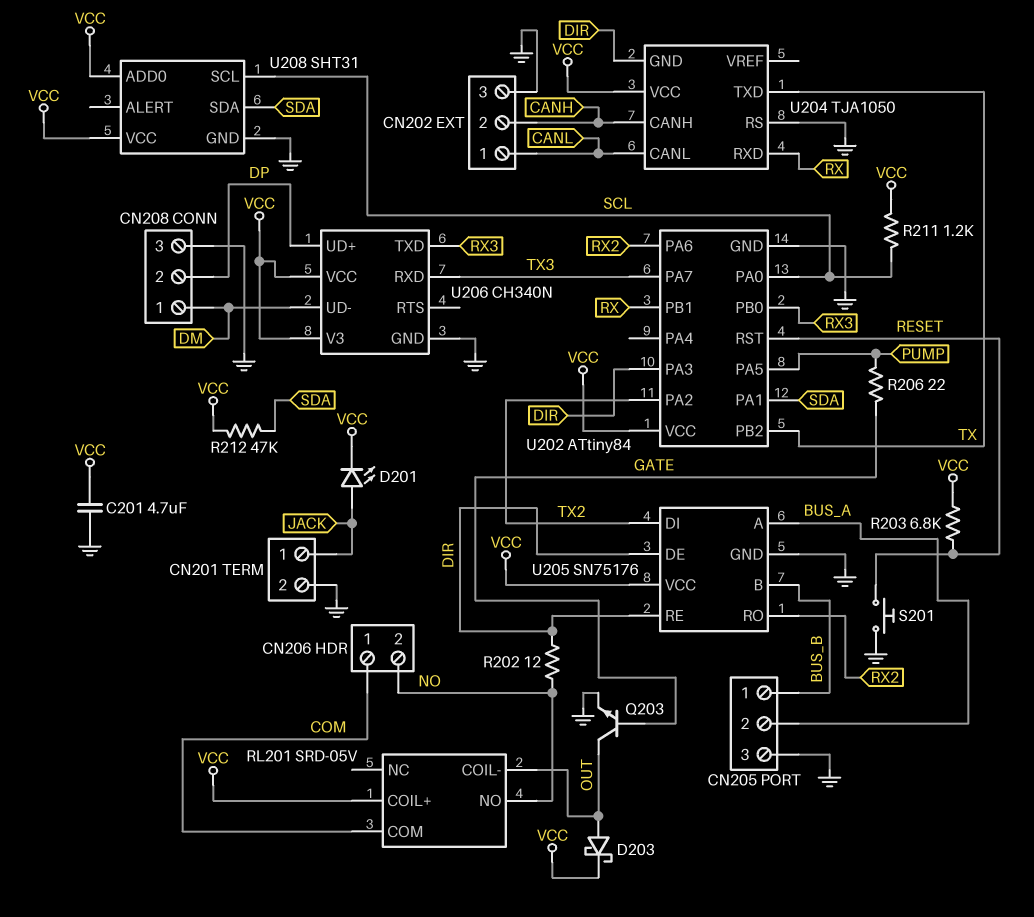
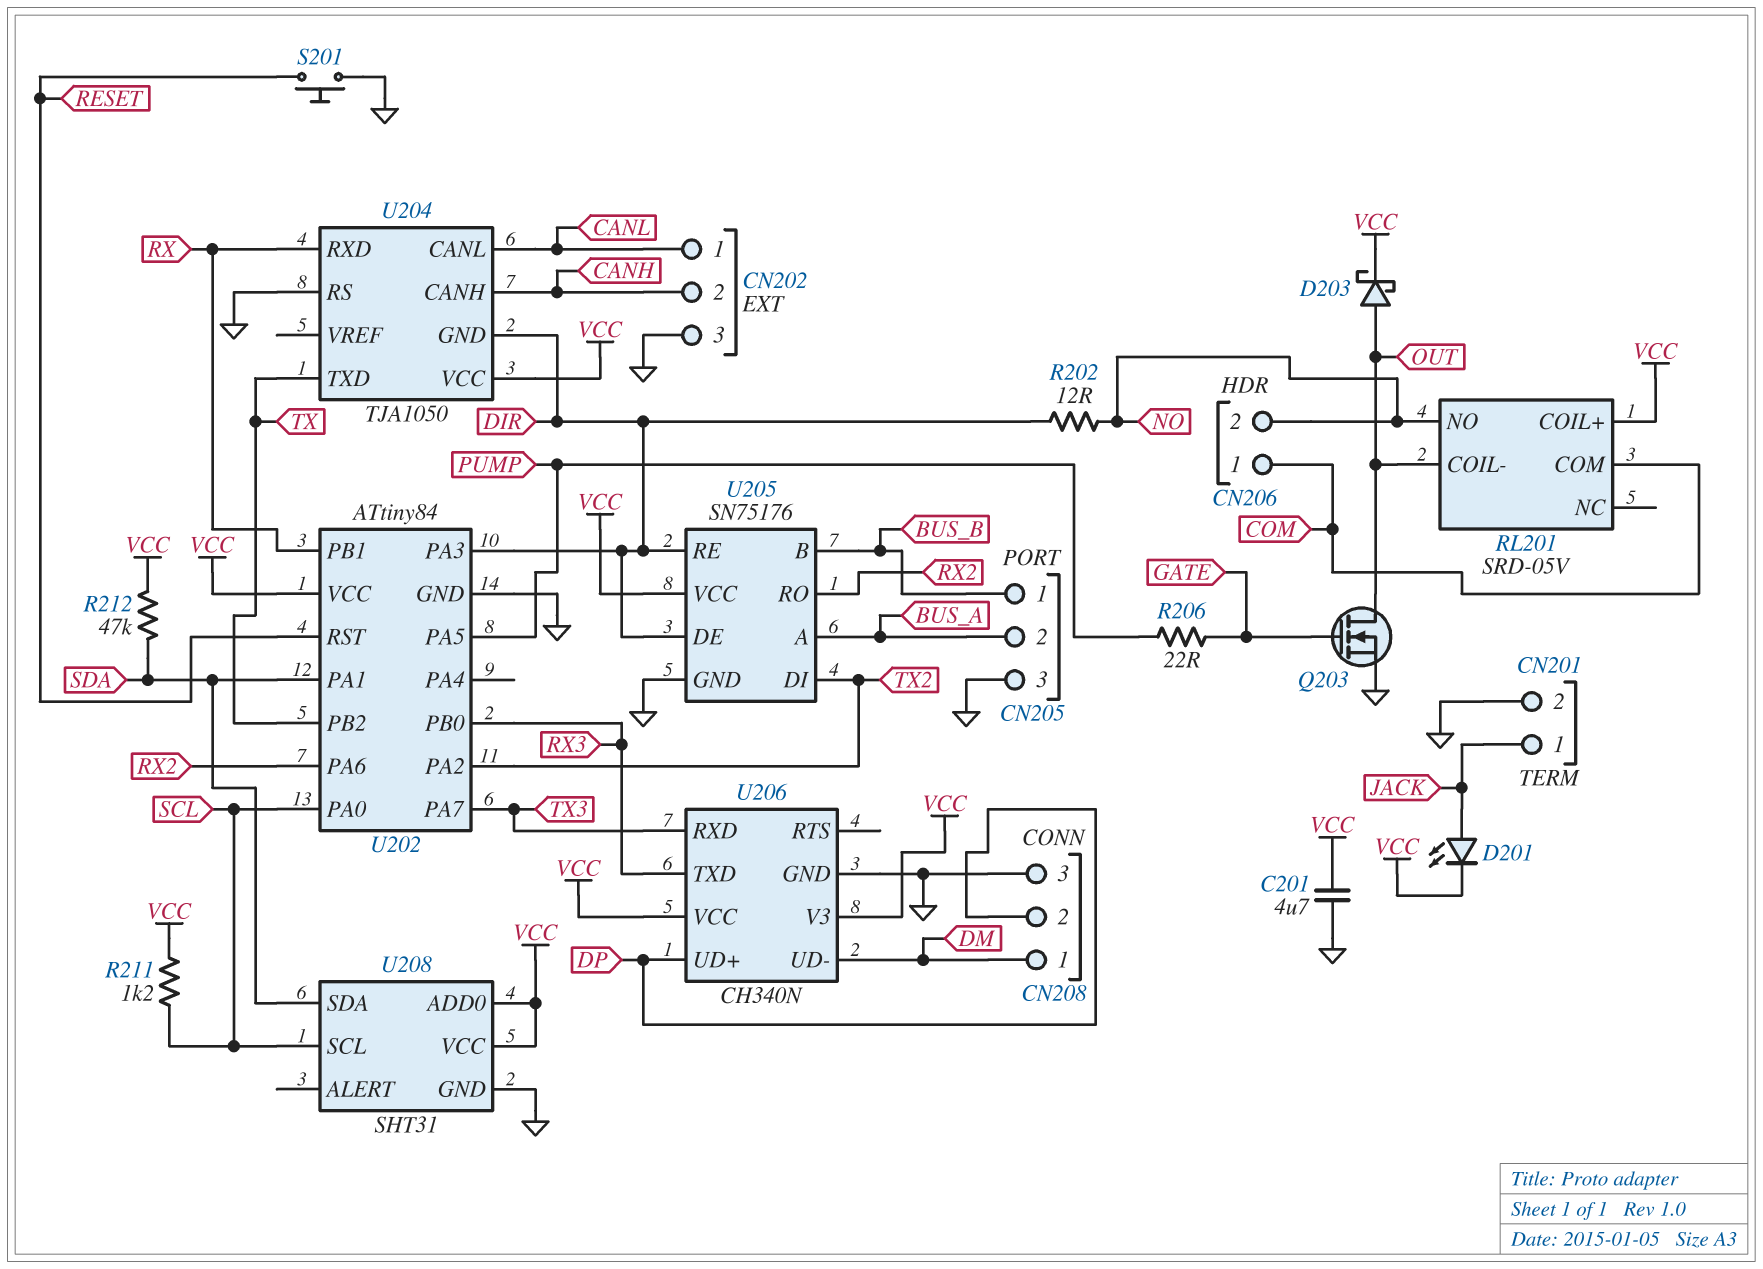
Q203: NPN (B GATE, C OUT, E GND) -> NMOS (G GATE, D OUT, S GND)
R203: 6.8k (RESET, VCC) -> none

